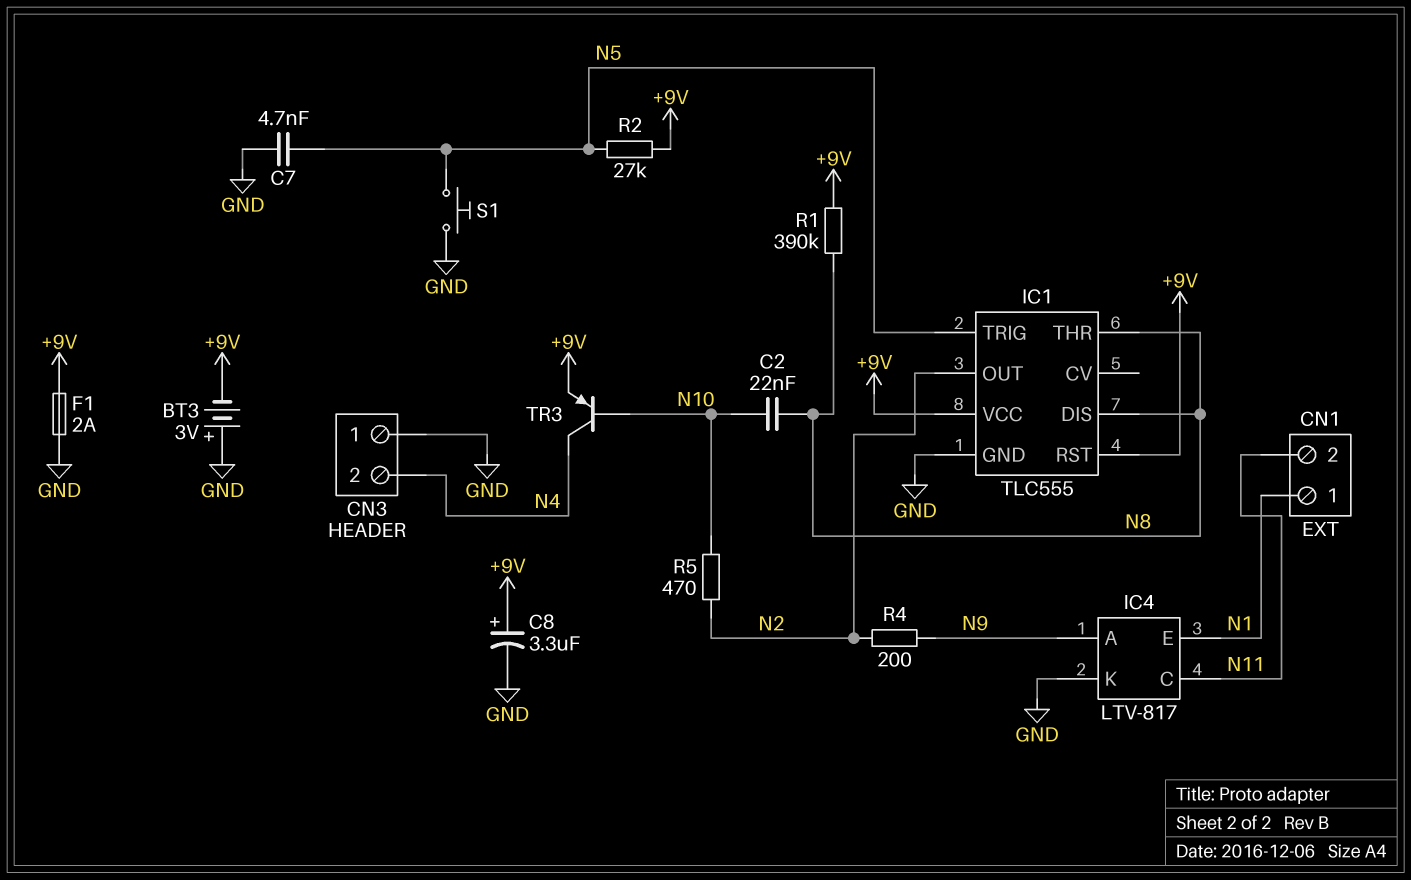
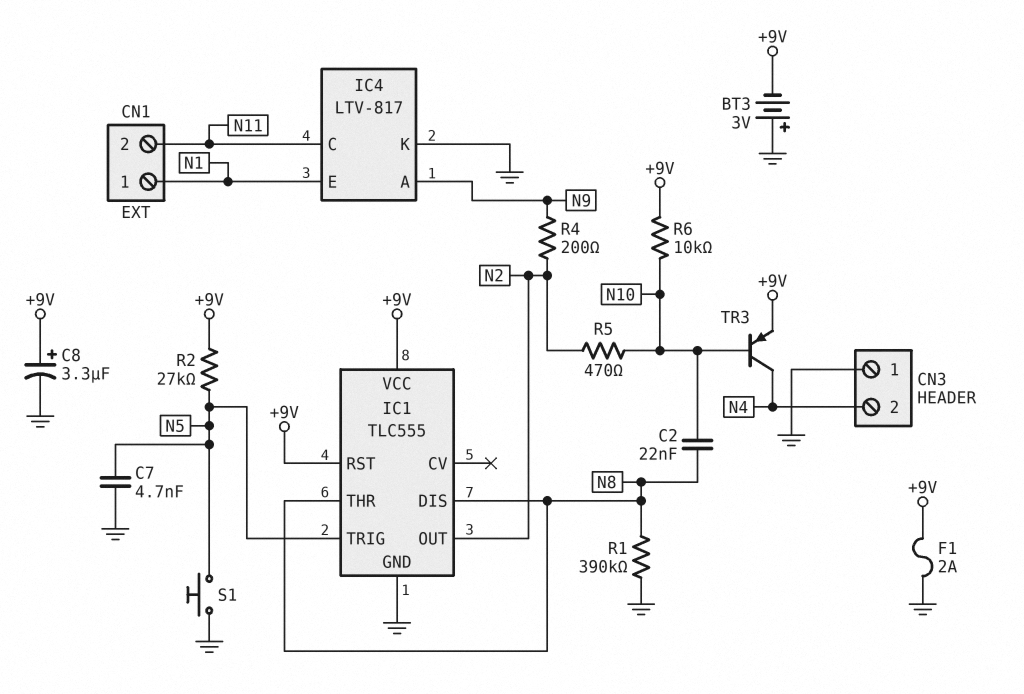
R1: 390k (+9V, N8) -> 390k (GND, N8)
R6: none -> 10k (+9V, N10)

